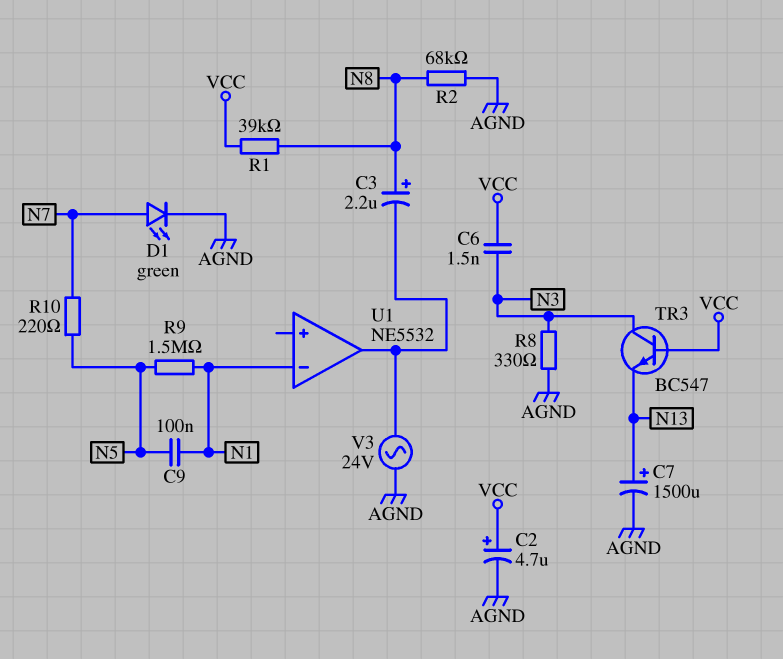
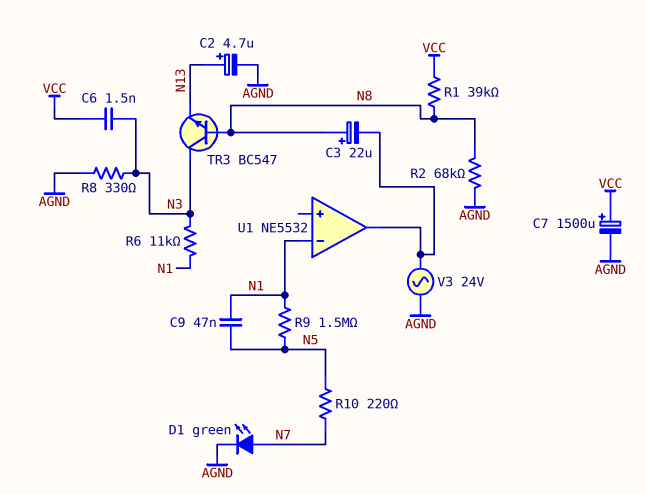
C2: 4.7uF (plus VCC, minus AGND) -> 4.7uF (plus N13, minus AGND)
C3: 2.2uF (plus N8, minus U1/out) -> 22uF (plus N8, minus U1/out)
C7: 1500uF (plus N13, minus AGND) -> 1500uF (plus VCC, minus AGND)
C9: 100nF (N1, N5) -> 47nF (N1, N5)
R6: none -> 11k (N1, N3)
TR3: NPN BC547 (B VCC, C N3, E N13) -> NPN BC547 (B N8, C N3, E N13)

